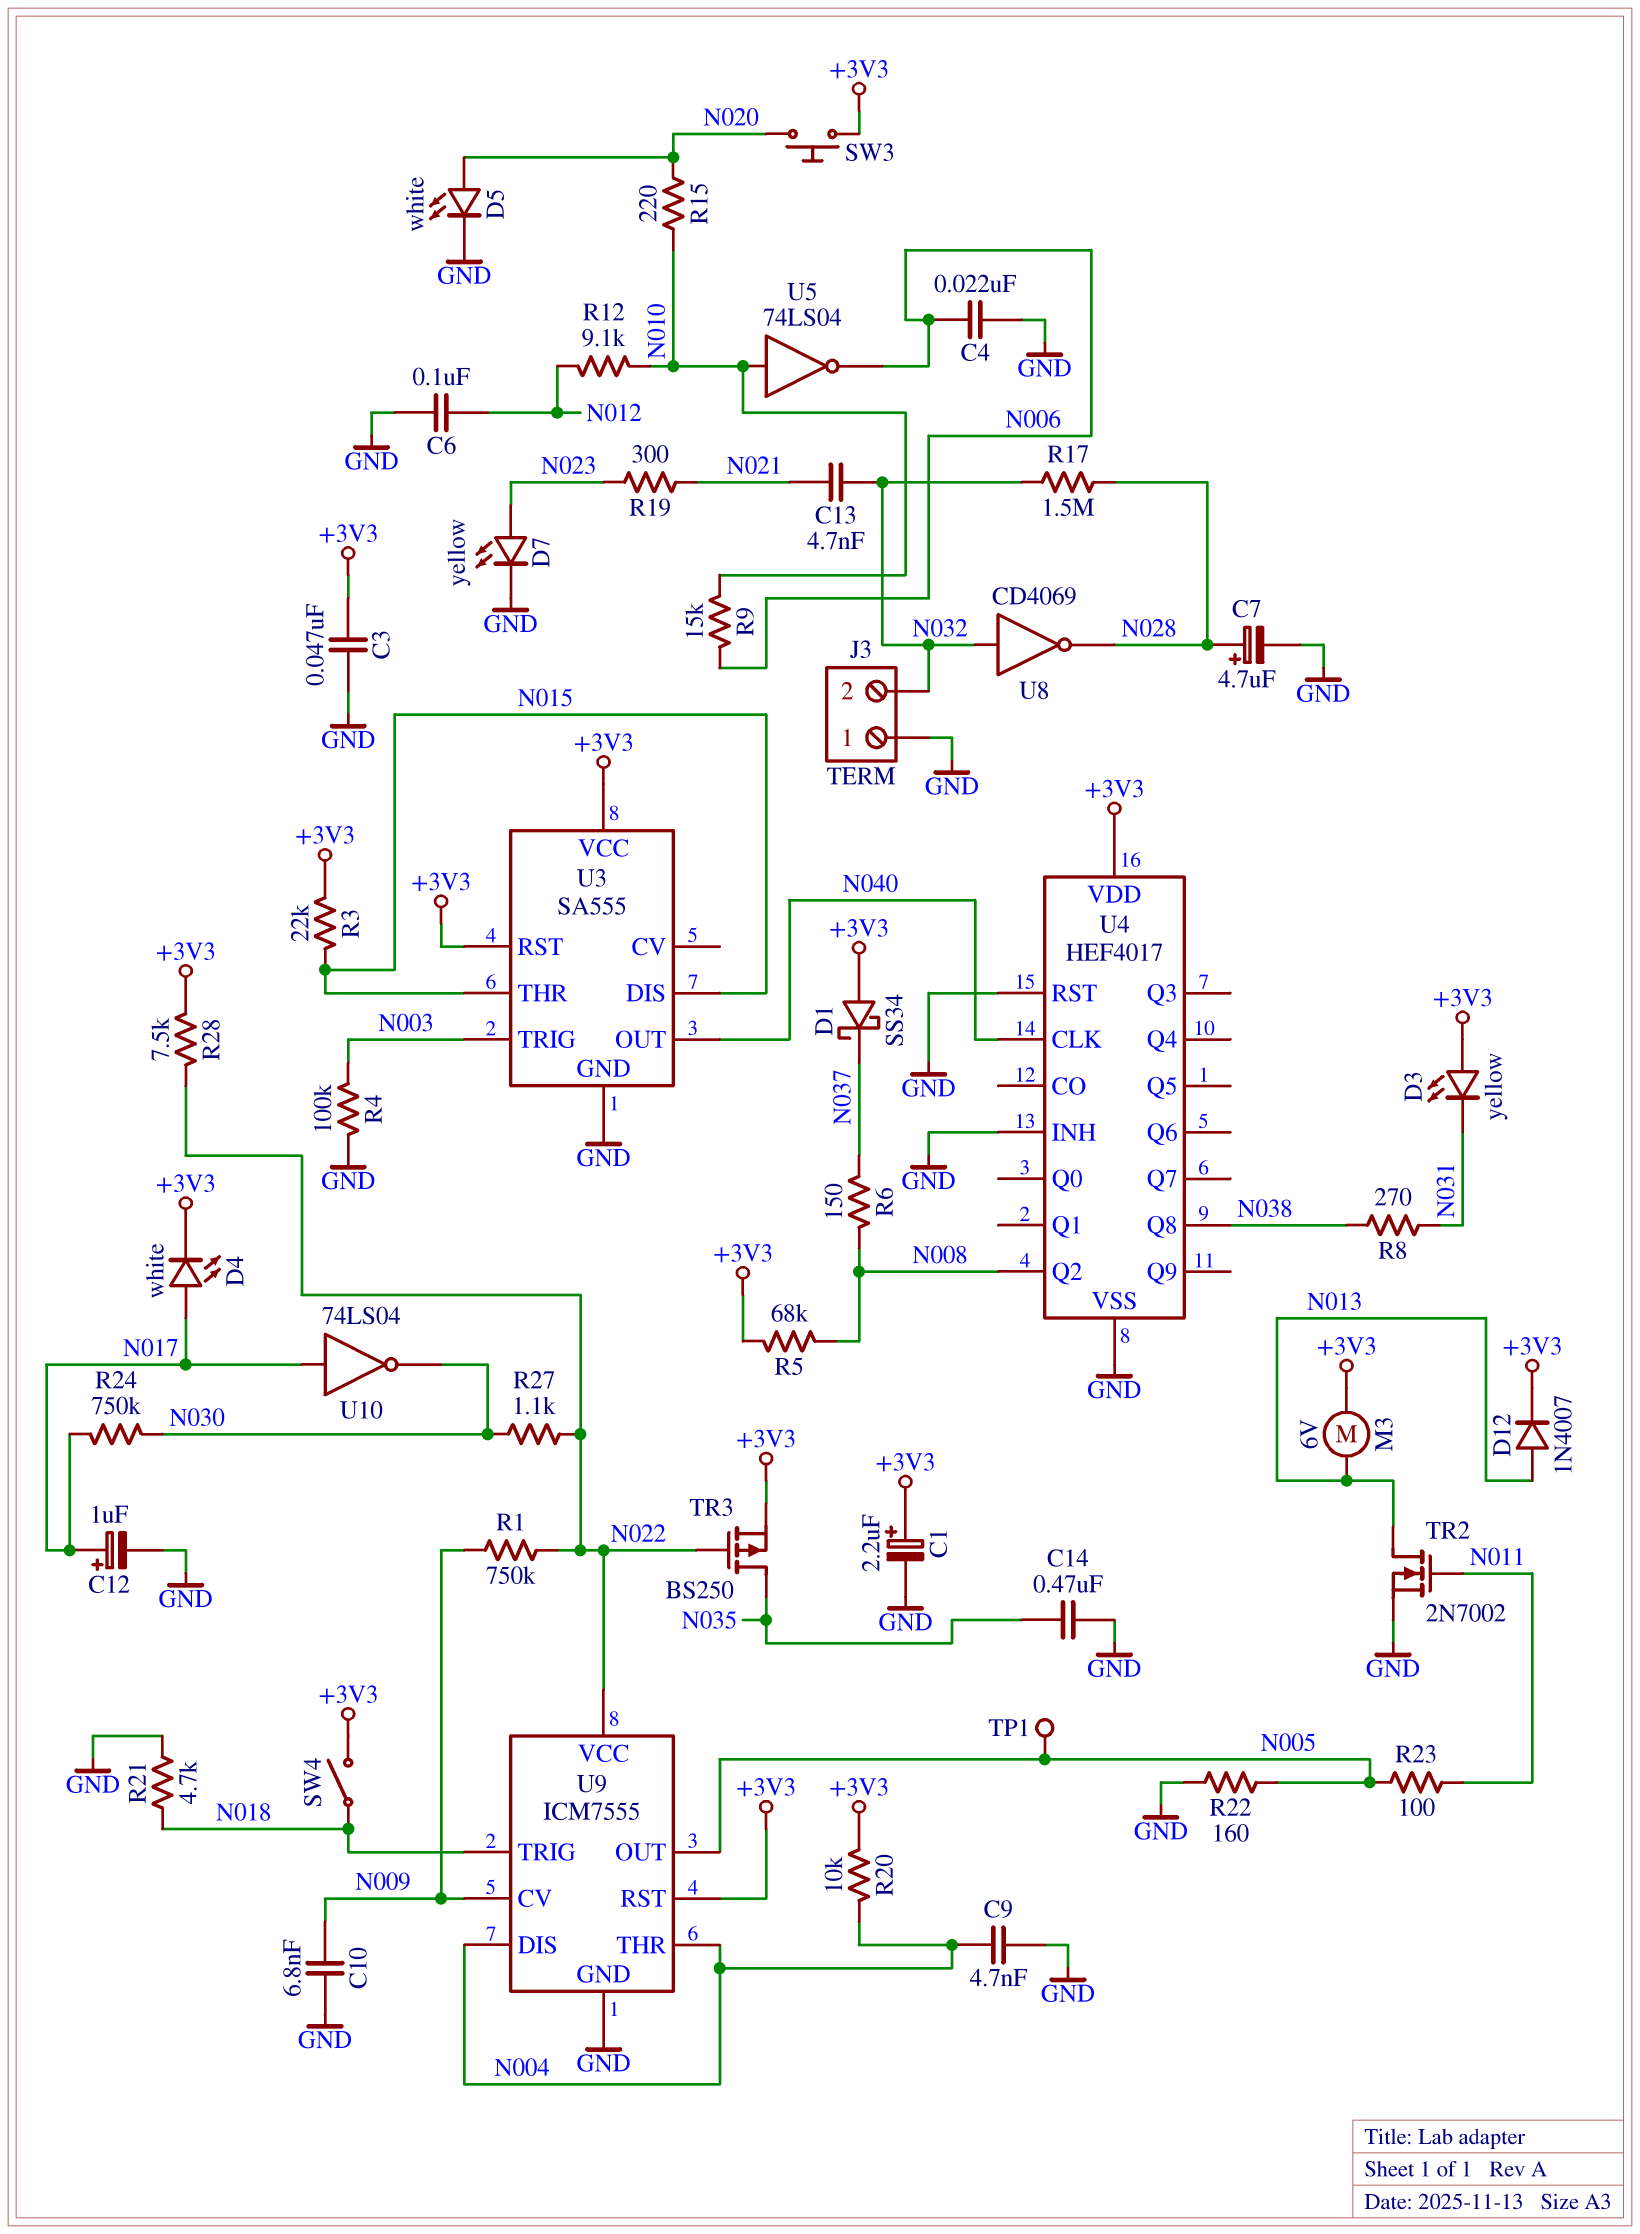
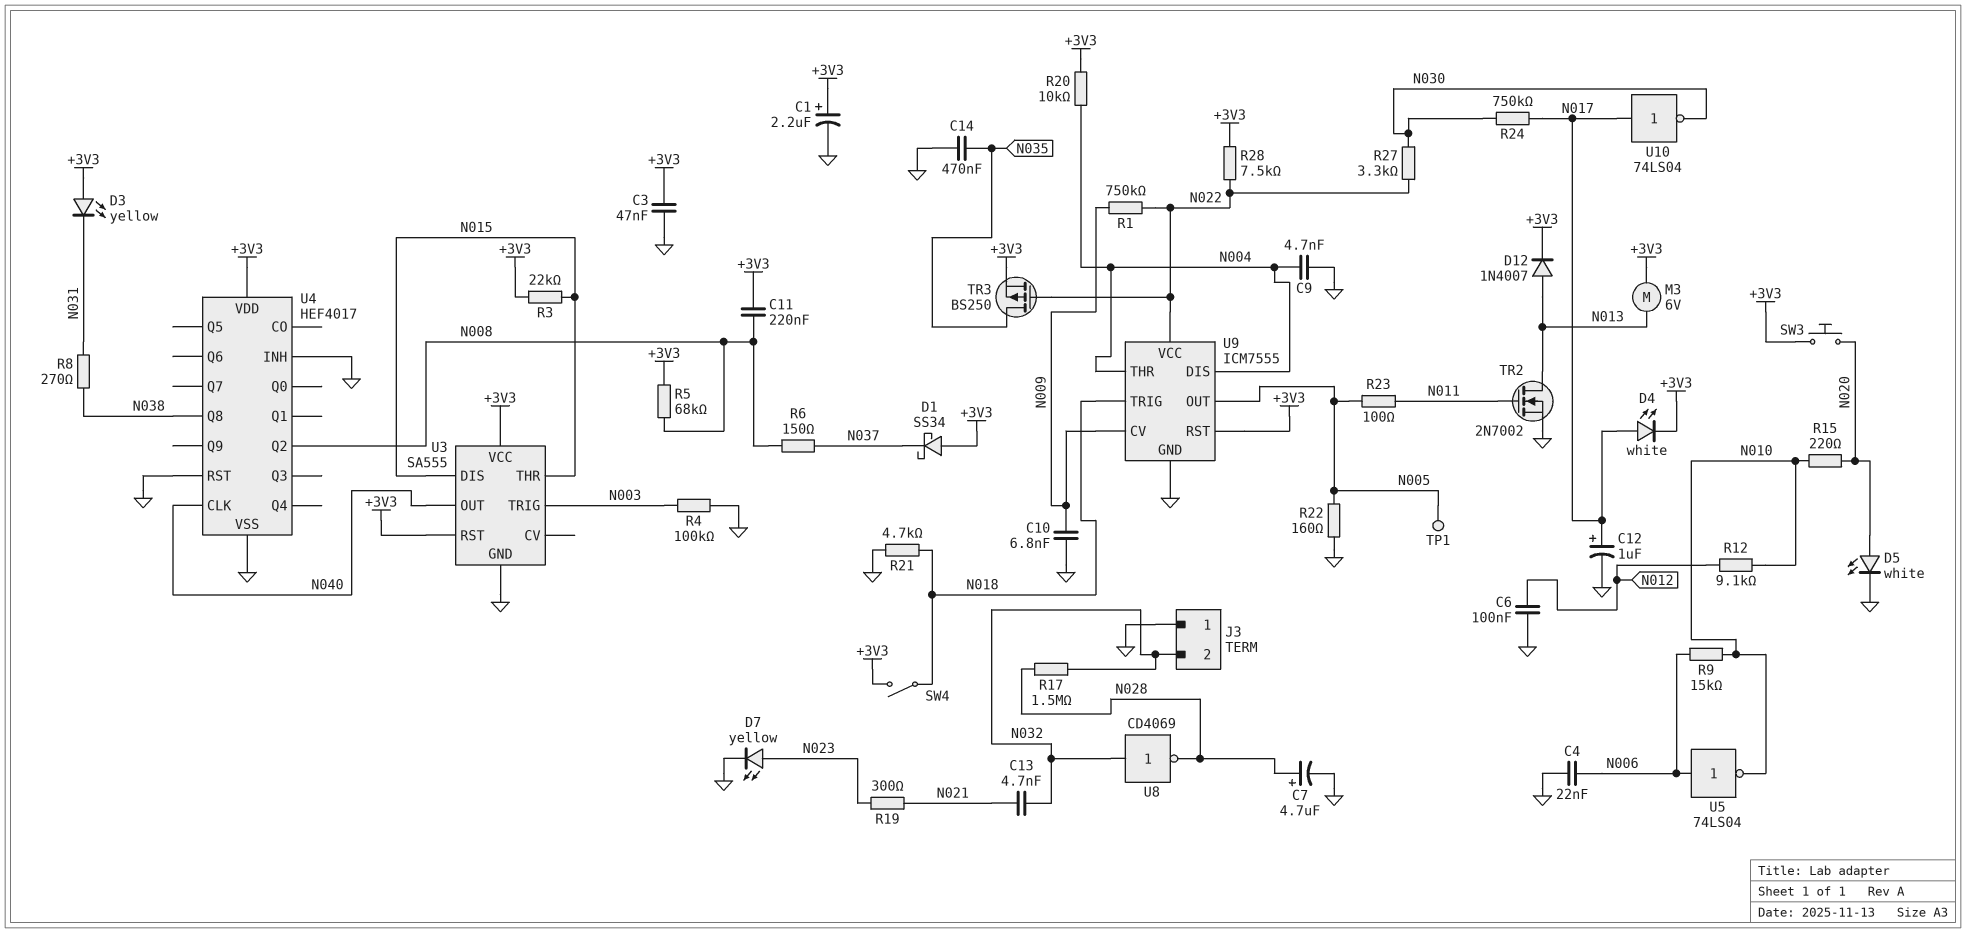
C11: none -> 220nF (+3V3, N008)
R27: 1.1k (N022, N030) -> 3.3k (N022, N030)
U5: NOT 74LS04 (in N010, out N006) -> NOT 74LS04 (in N006, out N010)

